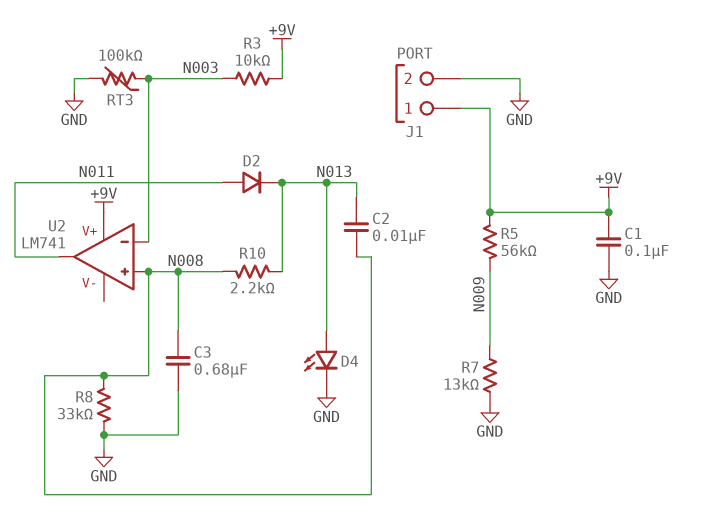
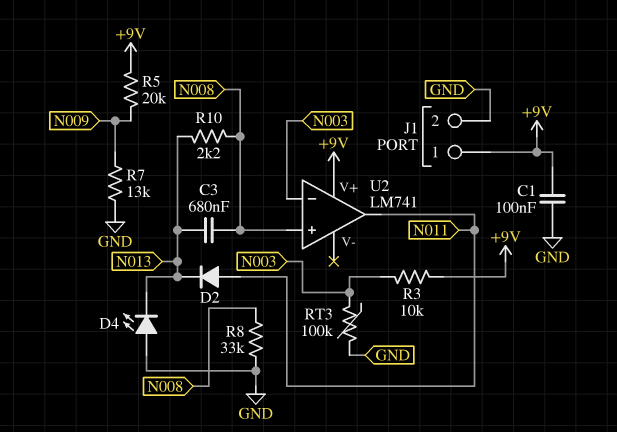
C2: 10nF (N008, N013) -> none
C3: 680nF (GND, N008) -> 680nF (N008, N013)
D4: LED (A N013, K GND) -> LED (A GND, K N013)
R5: 56k (+9V, N009) -> 20k (+9V, N009)

